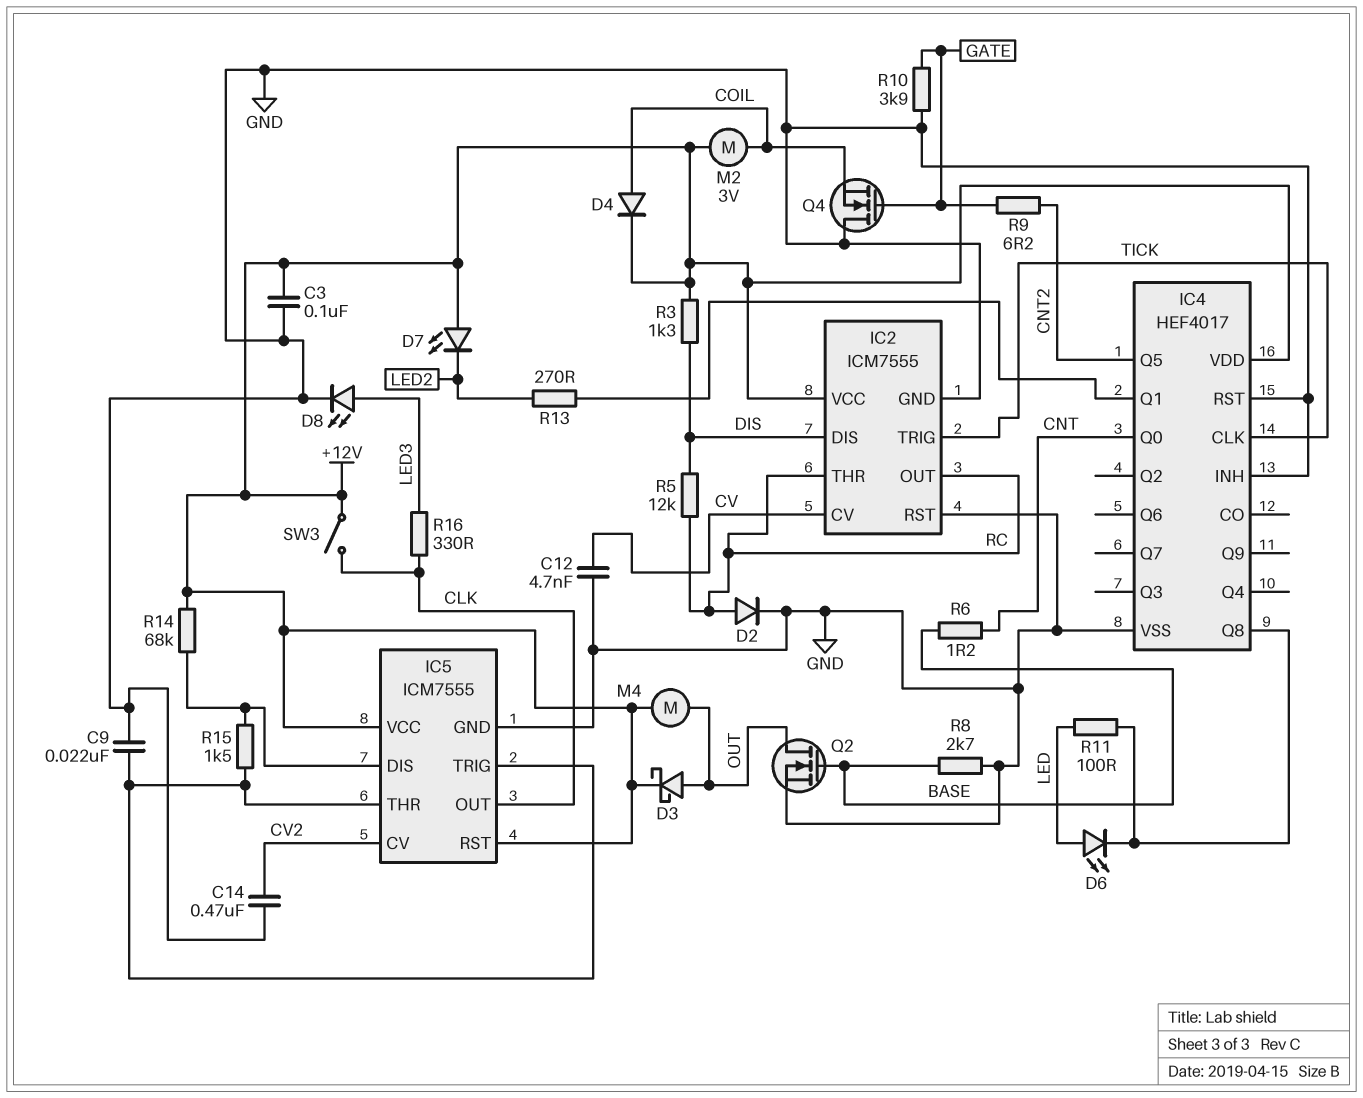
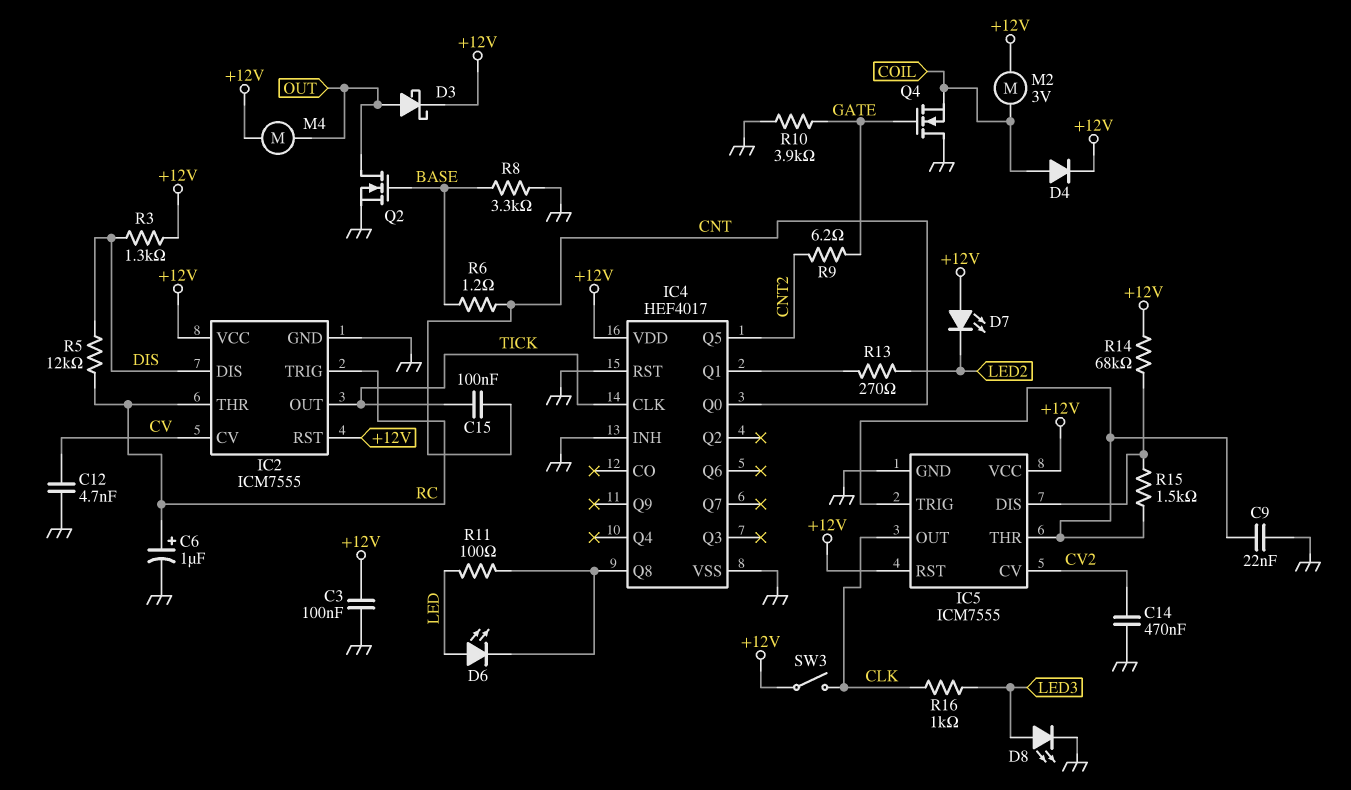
C6: none -> 1uF (plus RC, minus GND)
C15: none -> 100nF (CNT, TICK)
D2: diode (A RC, K GND) -> none
IC2 pin OUT: RC -> TICK
IC2 pin RST: GND -> +12V
IC2 pin TRIG: TICK -> RC
R8: 2.7k (BASE, GND) -> 3.3k (BASE, GND)
R16: 330 (CLK, LED3) -> 1k (CLK, LED3)

